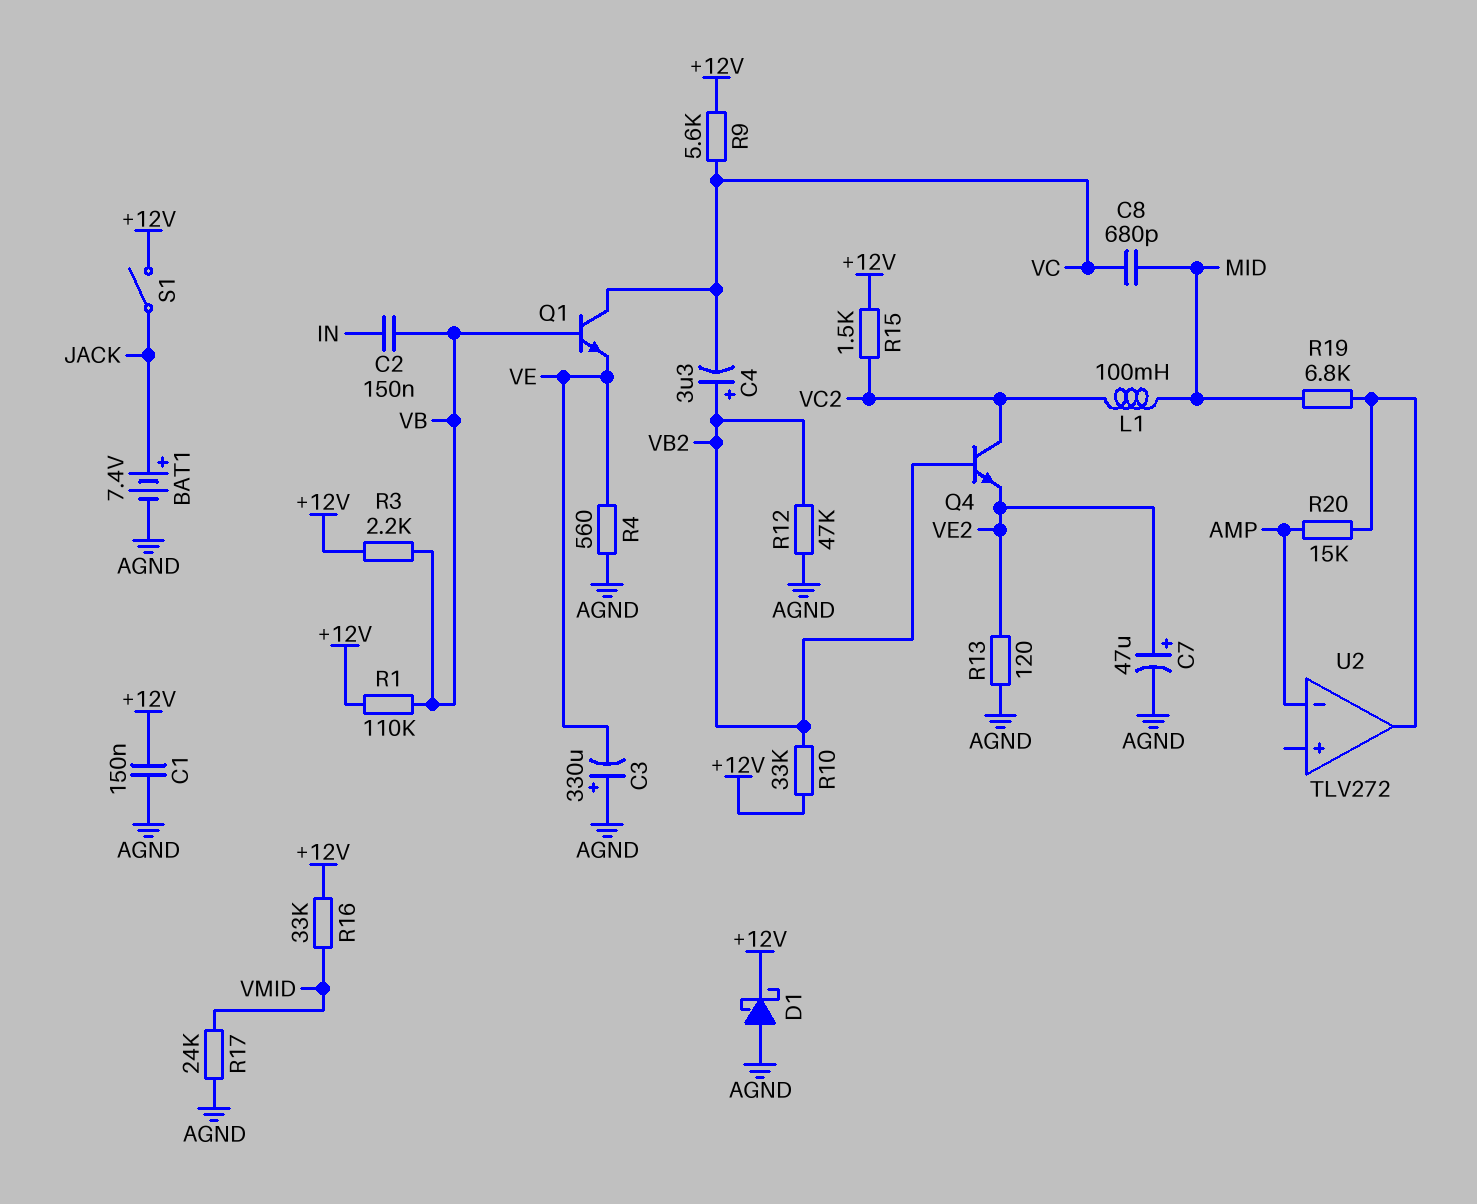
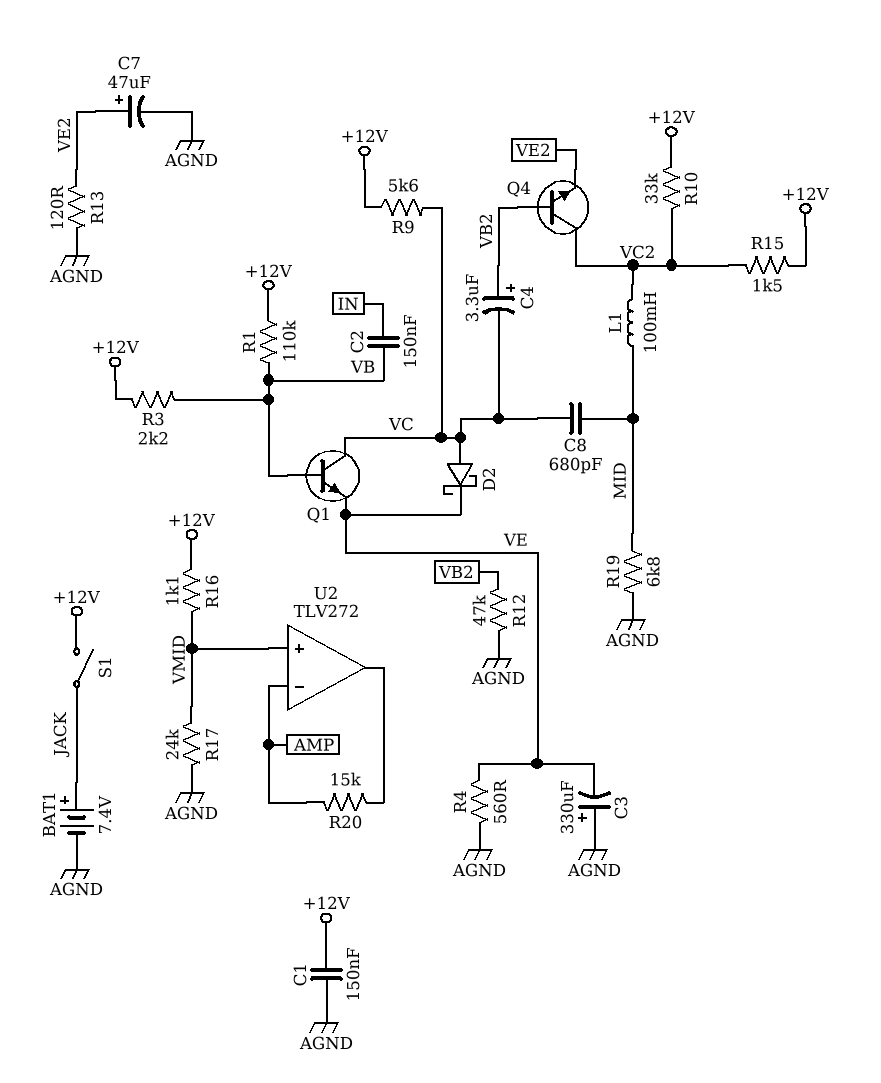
D1: schottky (A AGND, K +12V) -> none
D2: none -> schottky (A VC, K VE)
R10: 33k (+12V, VB2) -> 33k (+12V, VC2)
R16: 33k (+12V, VMID) -> 1.1k (+12V, VMID)
R19: 6.8k (MID, U2/out) -> 6.8k (AGND, MID)
U2 pin in+: none -> VMID

